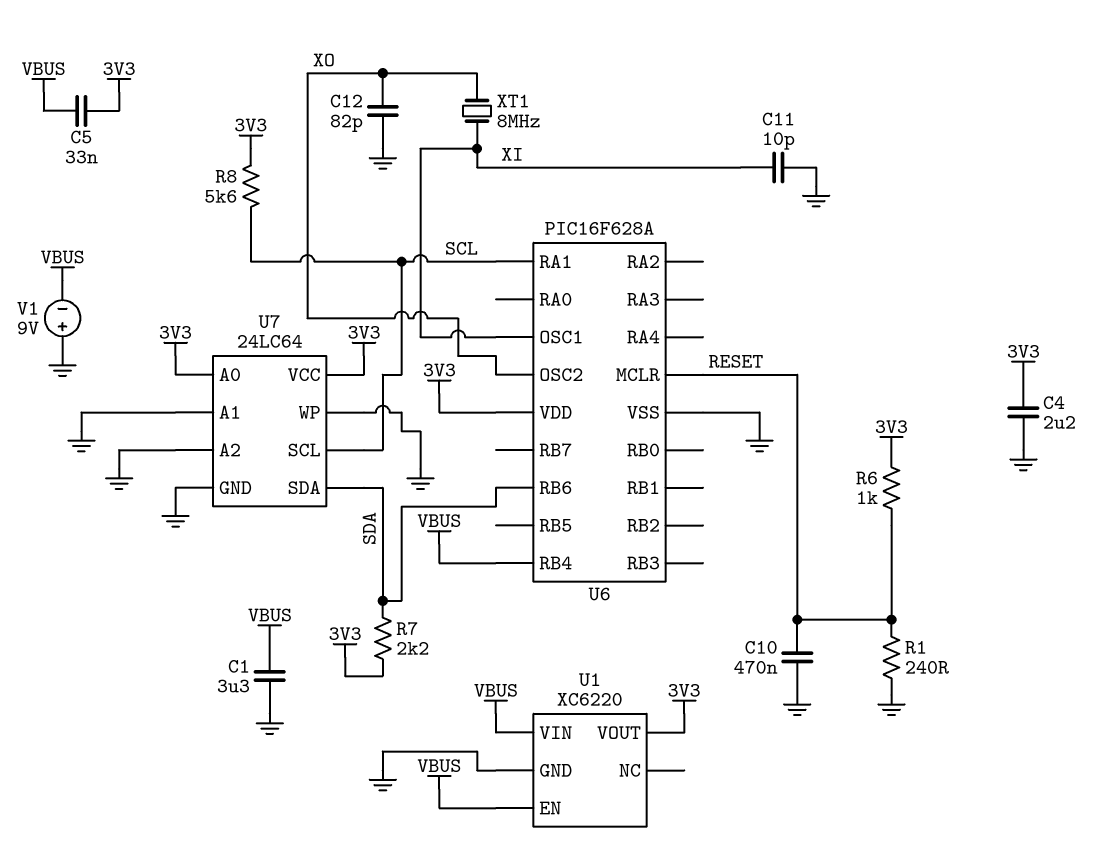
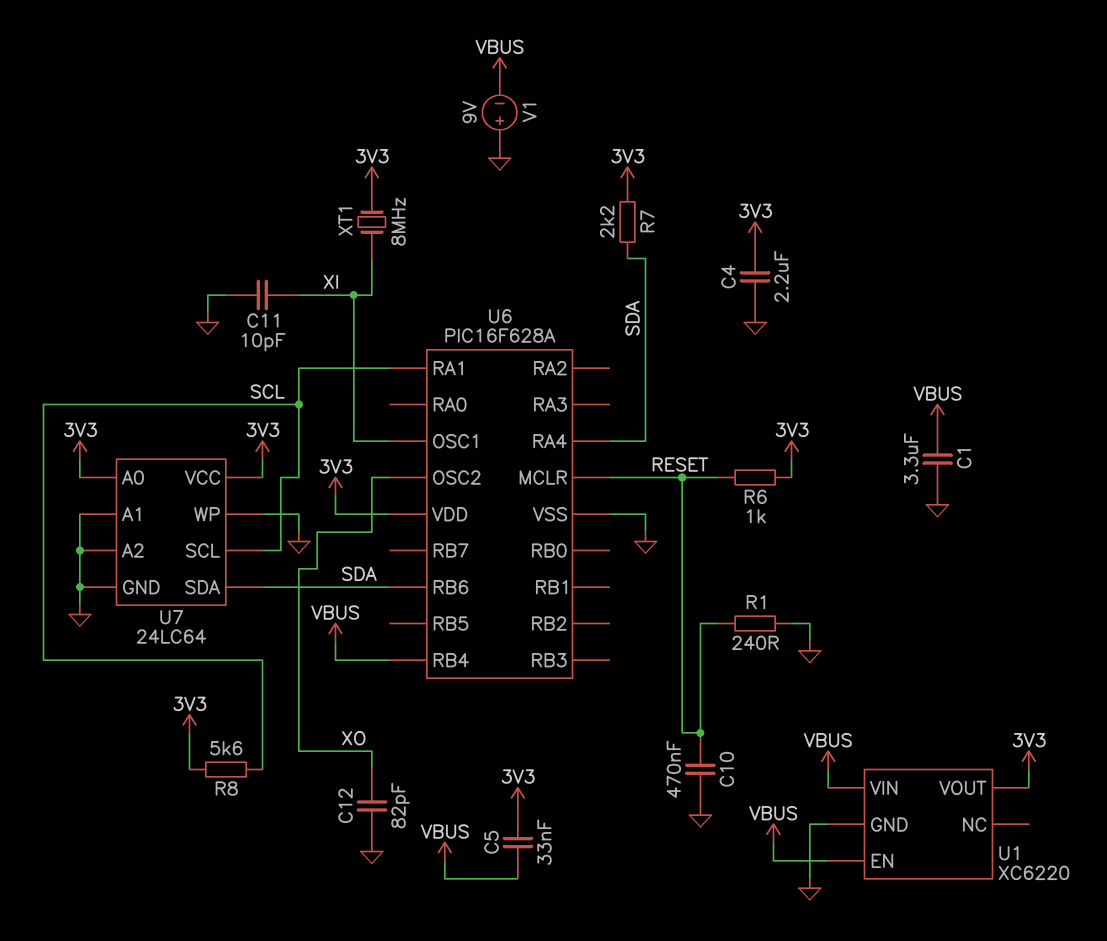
U6 pin RA4: none -> SDA
XT1: 8MHz (XI, XO) -> 8MHz (3V3, XI)

